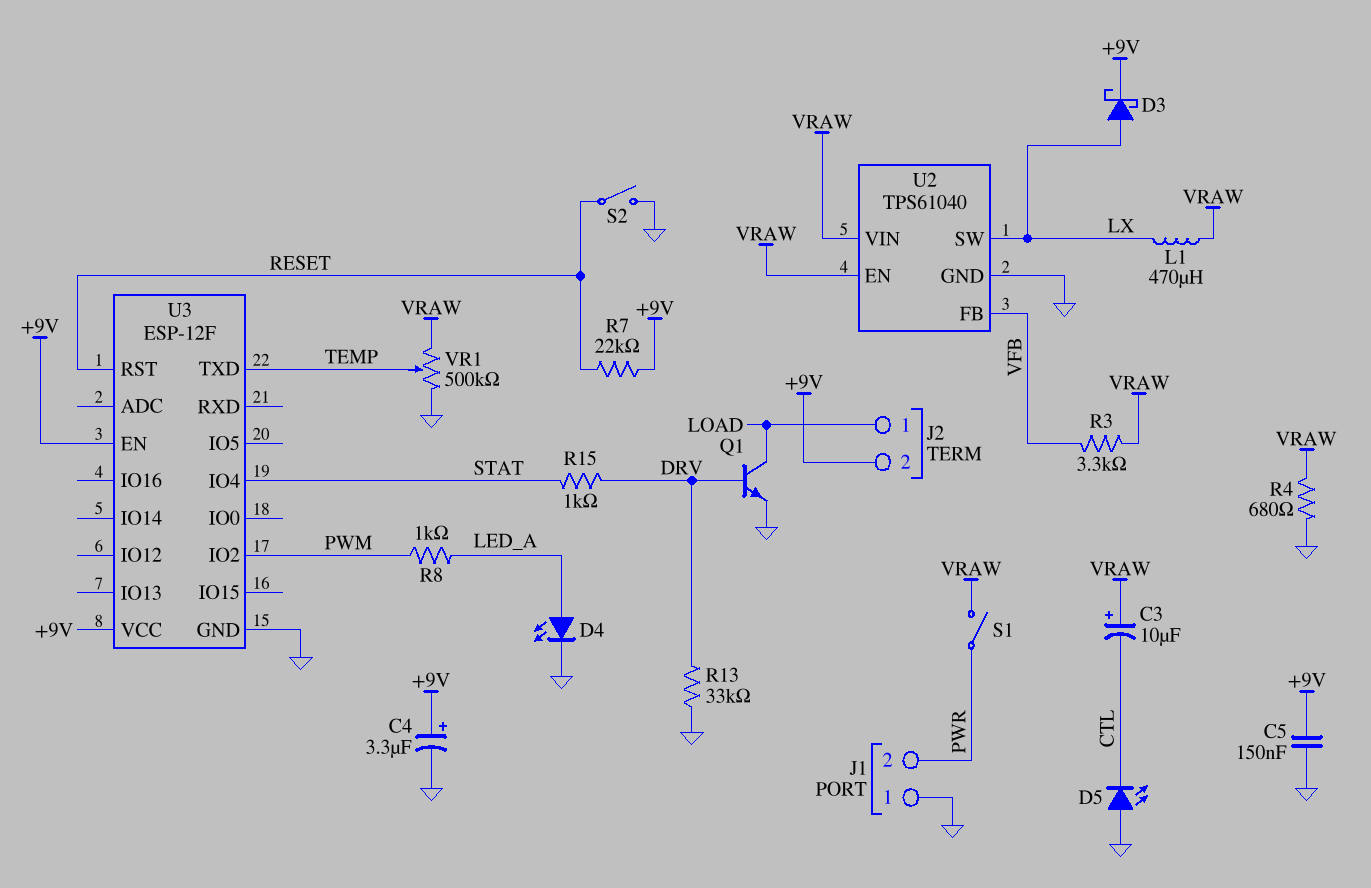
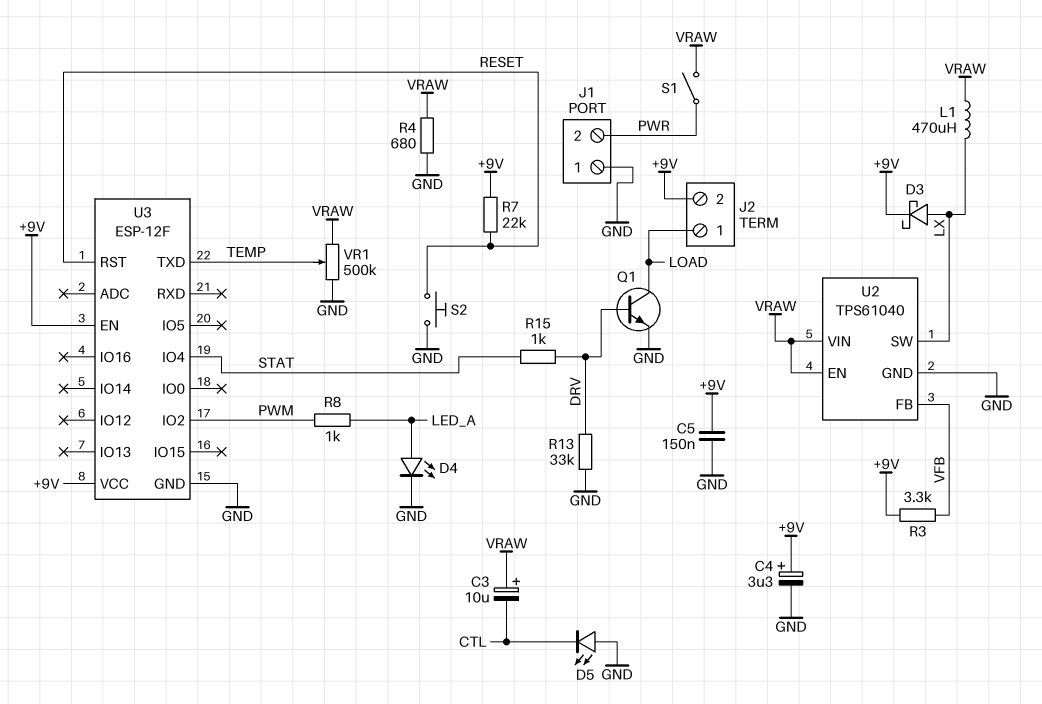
R3: 3.3k (VFB, VRAW) -> 3.3k (+9V, VFB)
S2: switch (GND, RESET) -> button (GND, RESET)

